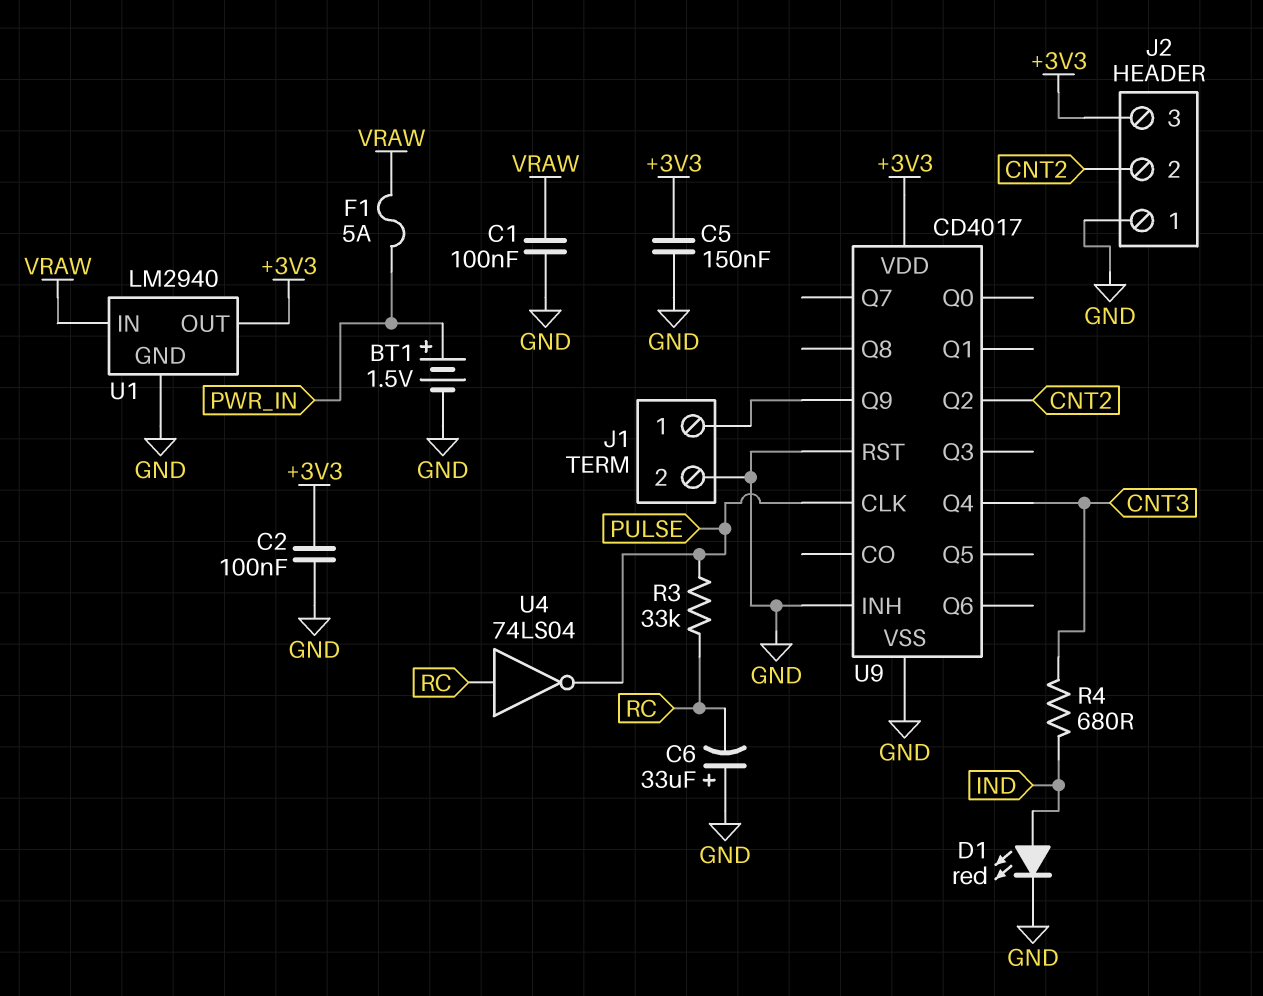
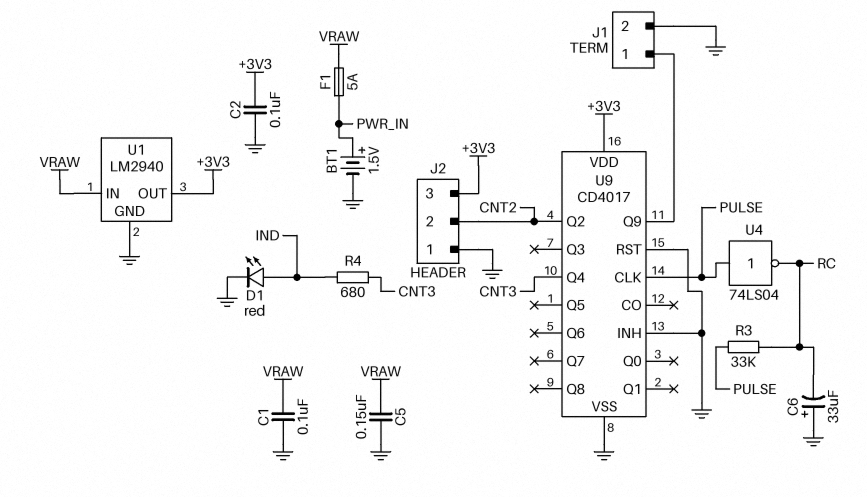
C5: 150nF (+3V3, GND) -> 150nF (GND, VRAW)
U4: NOT 74LS04 (in RC, out PULSE) -> NOT 74LS04 (in PULSE, out RC)

